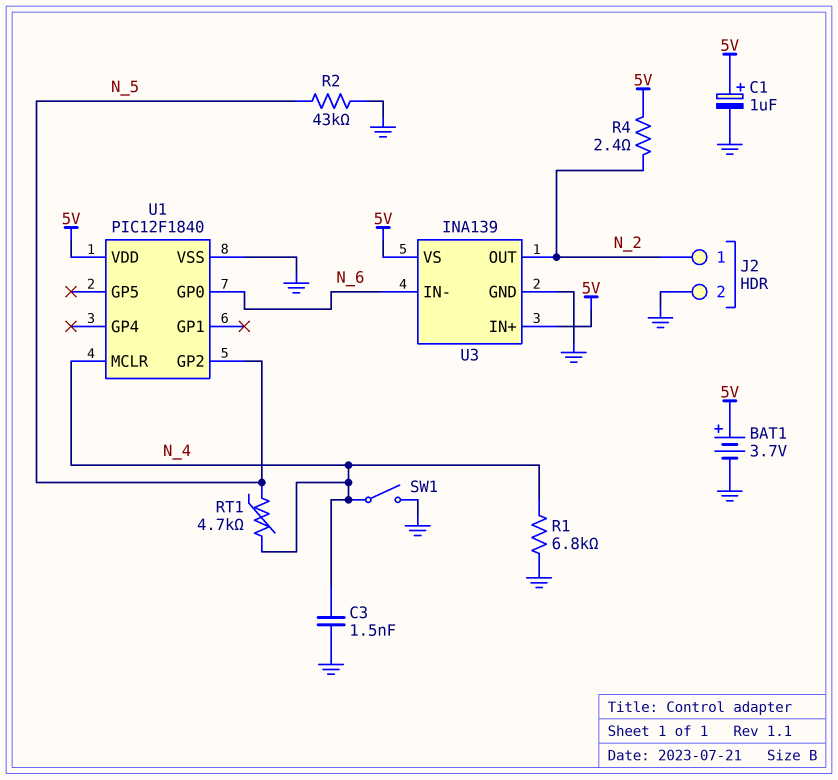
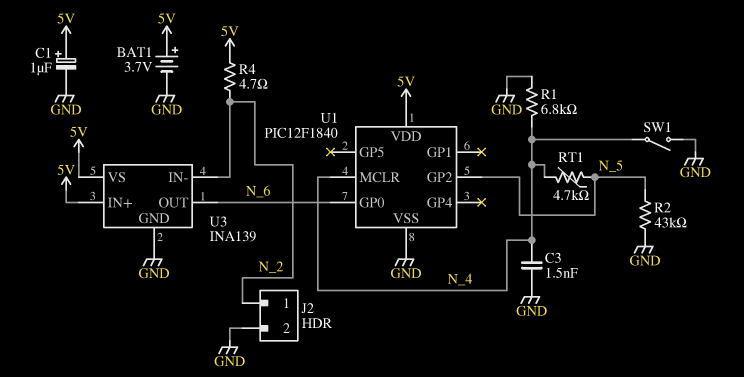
R4: 2.4 (5V, N_2) -> 4.7 (5V, N_2)
U3 pin IN-: N_6 -> N_2
U3 pin OUT: N_2 -> N_6

